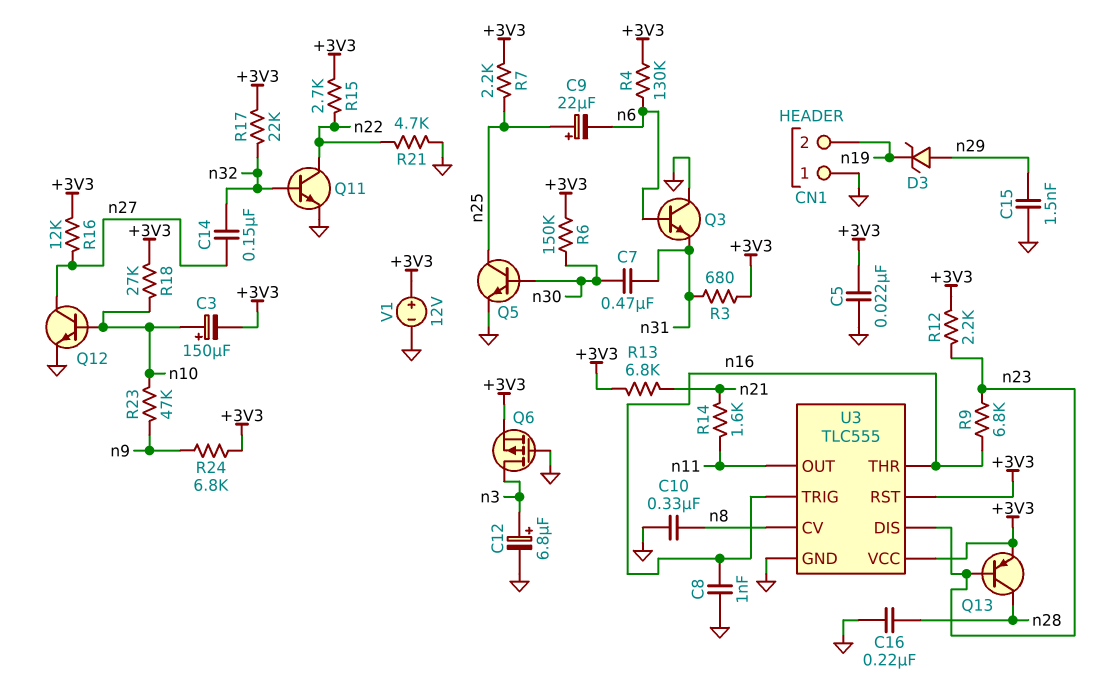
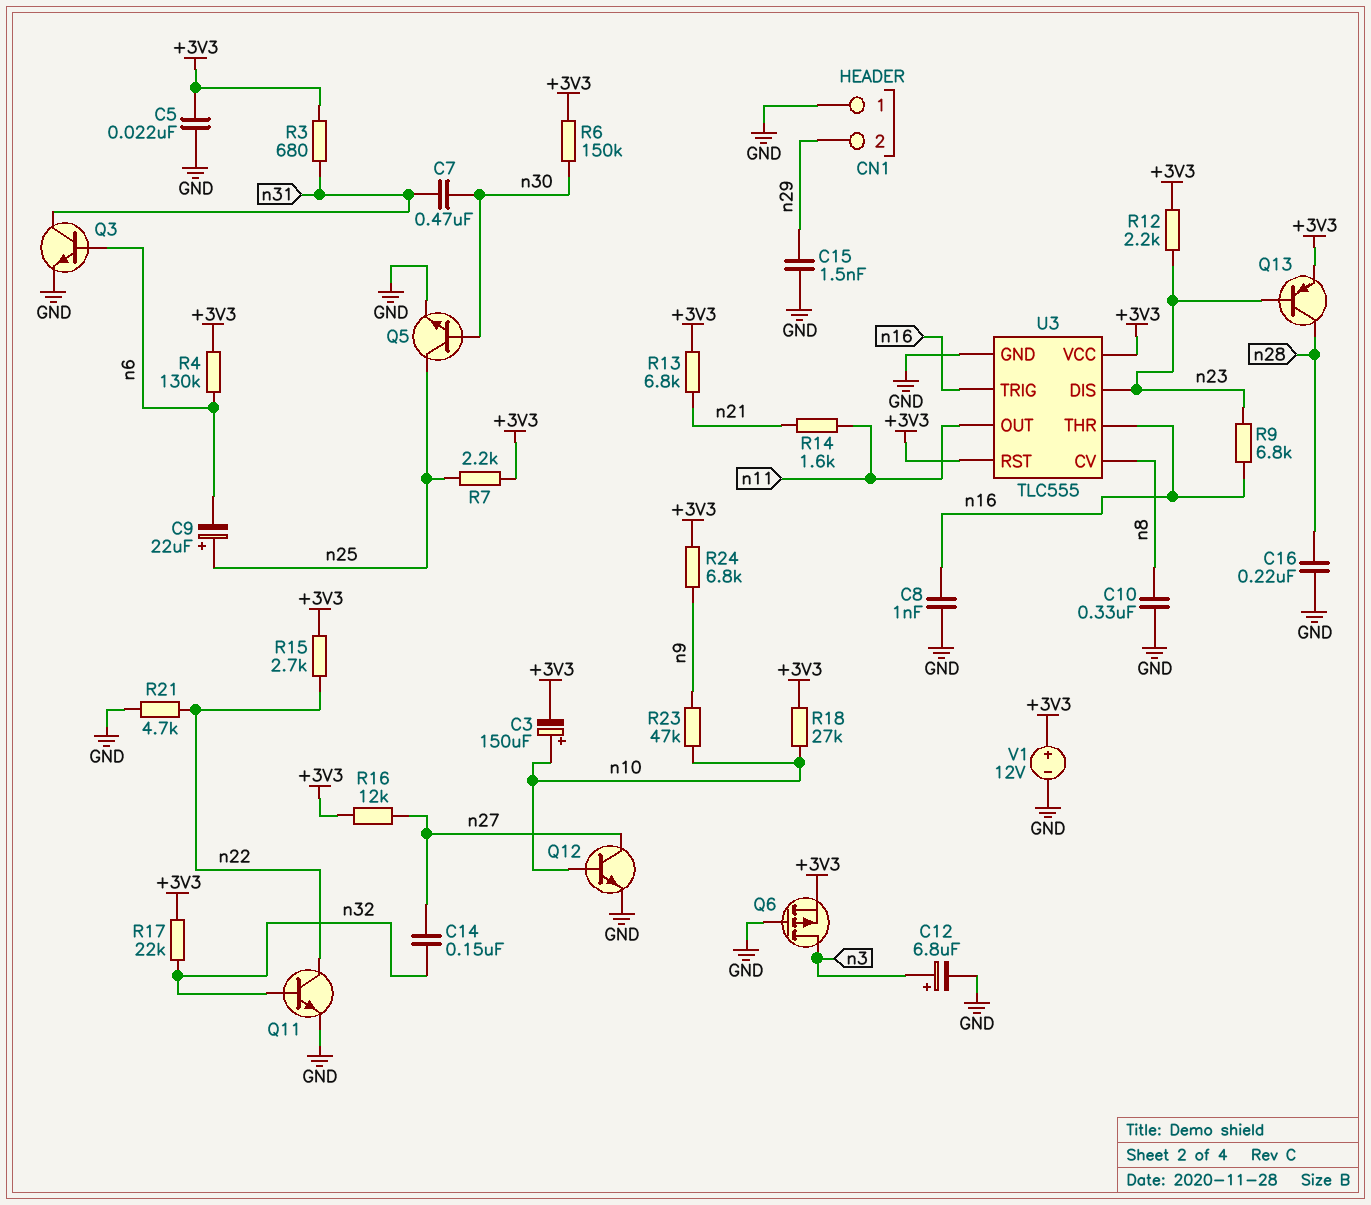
CN1 pin 2: n19 -> n29
D3: zener (A n29, K n19) -> none
Q3: NPN (B n6, C GND, E n31) -> NPN (B n6, C n31, E GND)

